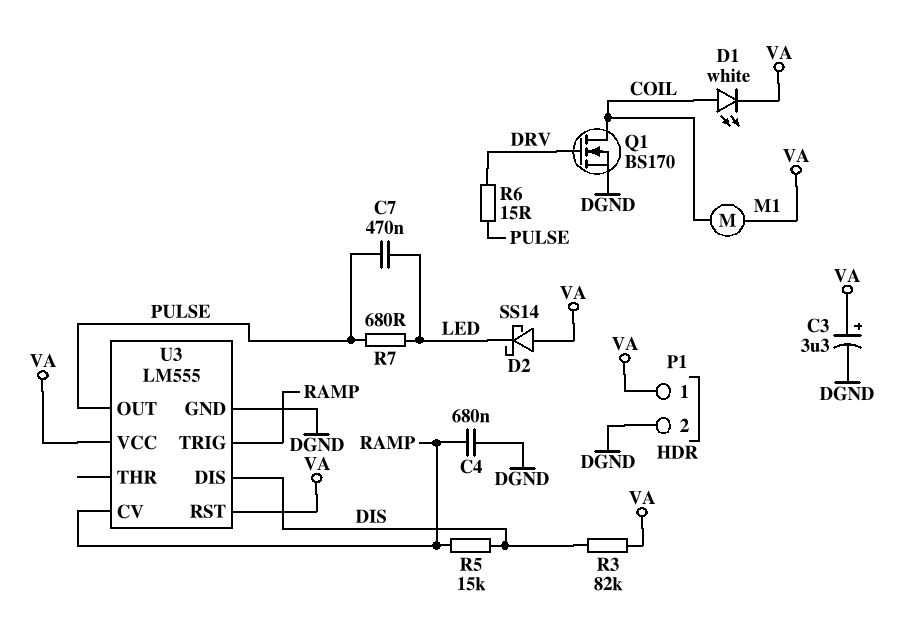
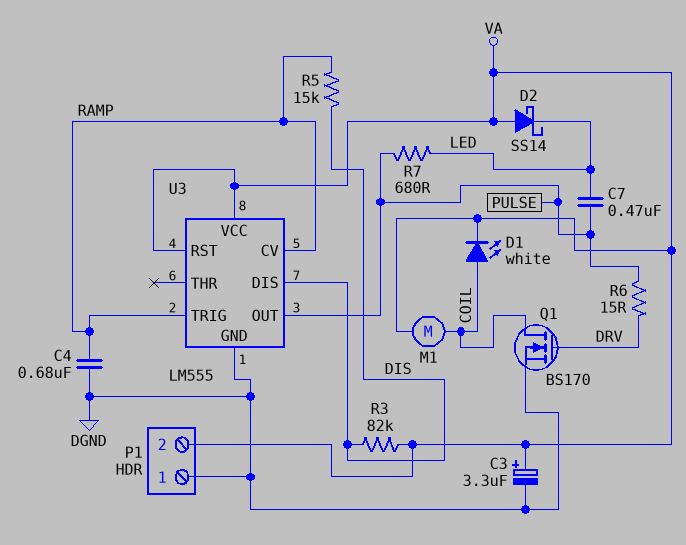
P1 pin 1: VA -> DGND
P1 pin 2: DGND -> VA

